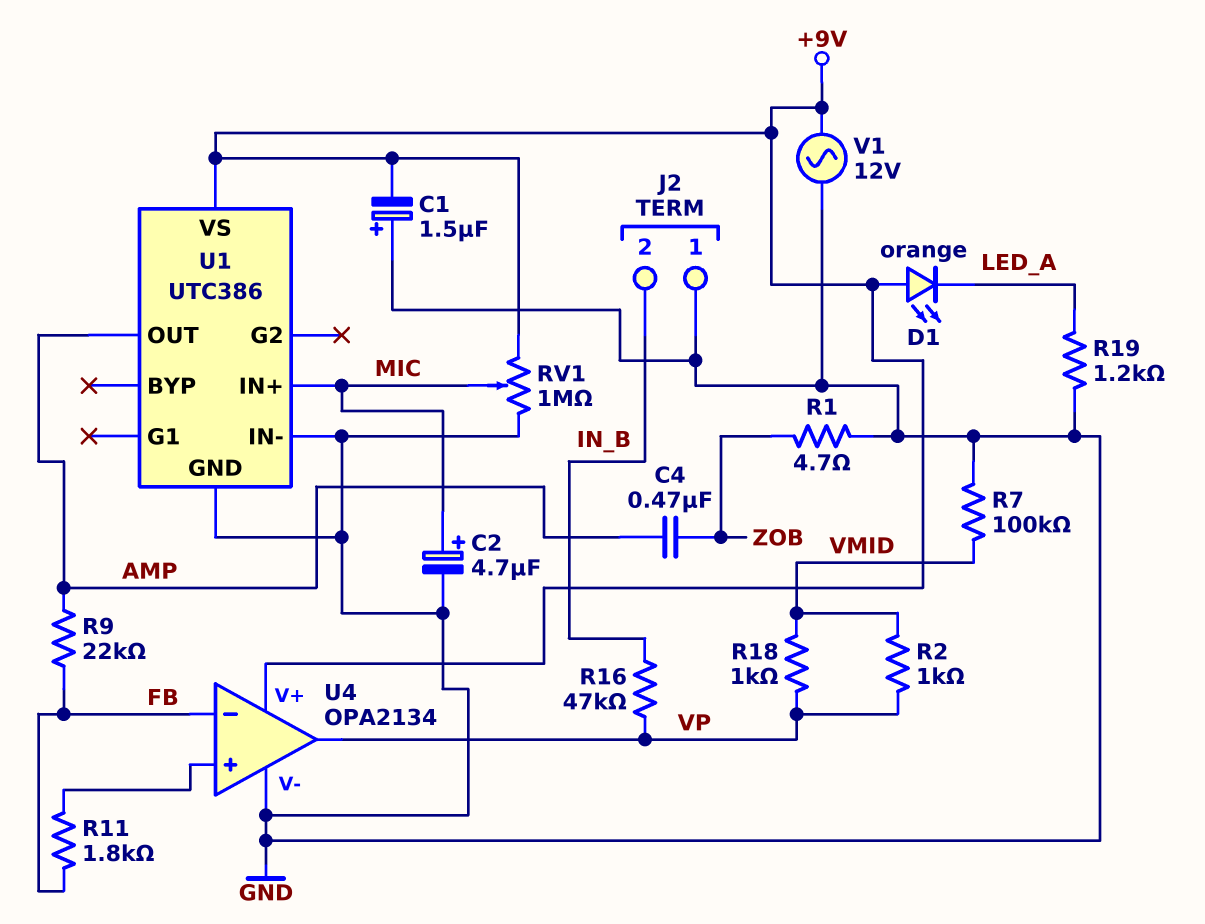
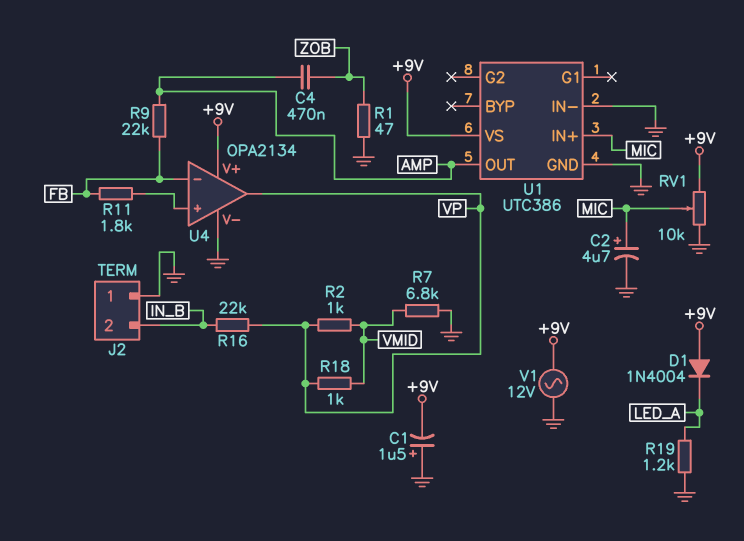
D1: LED orange (A +9V, K LED_A) -> diode 1N4004 (A +9V, K LED_A)
R1: 4.7 (GND, ZOB) -> 47 (GND, ZOB)
R7: 100k (GND, VMID) -> 6.8k (GND, VMID)
R16: 47k (IN_B, VP) -> 22k (IN_B, VP)
RV1: 1M (+9V, GND, wiper MIC) -> 10k (+9V, GND, wiper MIC)

